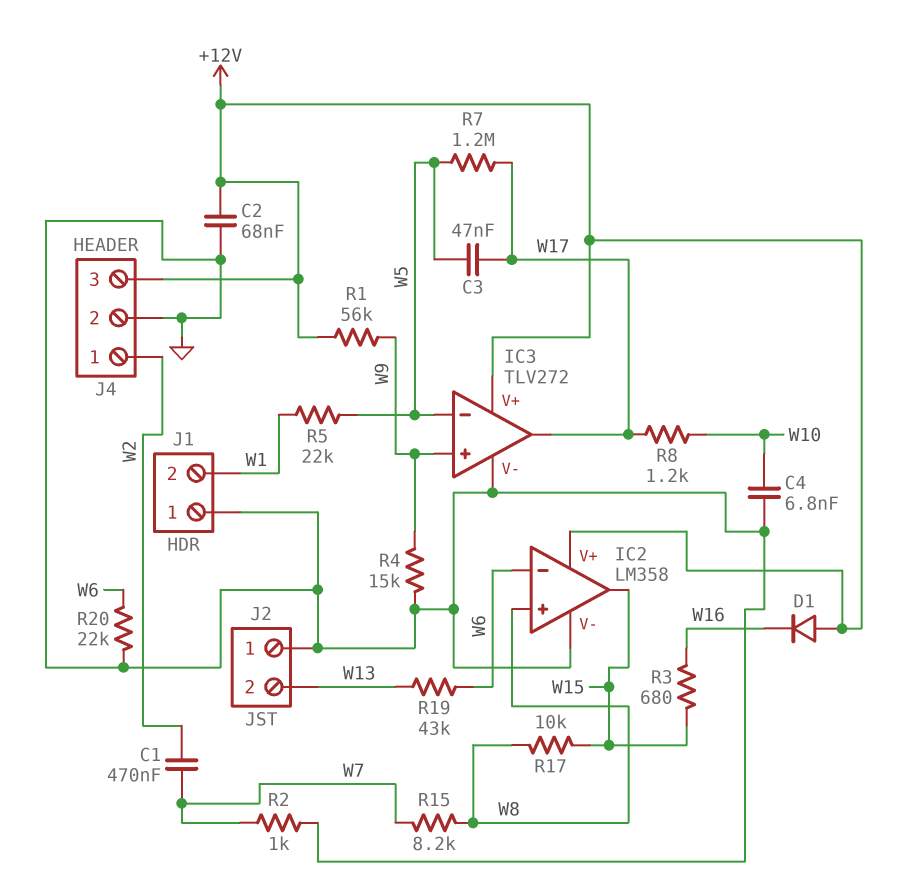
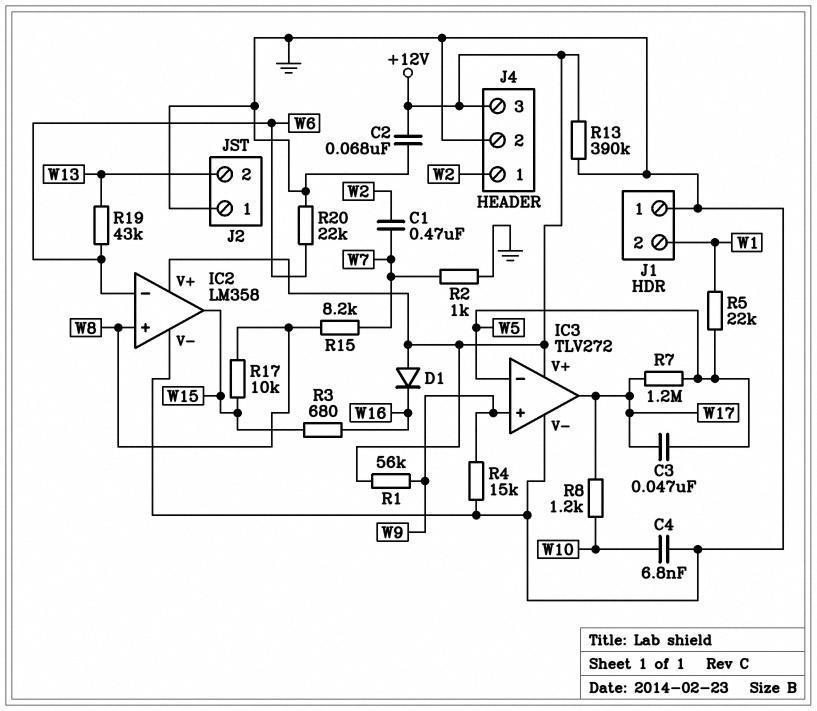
R13: none -> 390k (+12V, GND)

